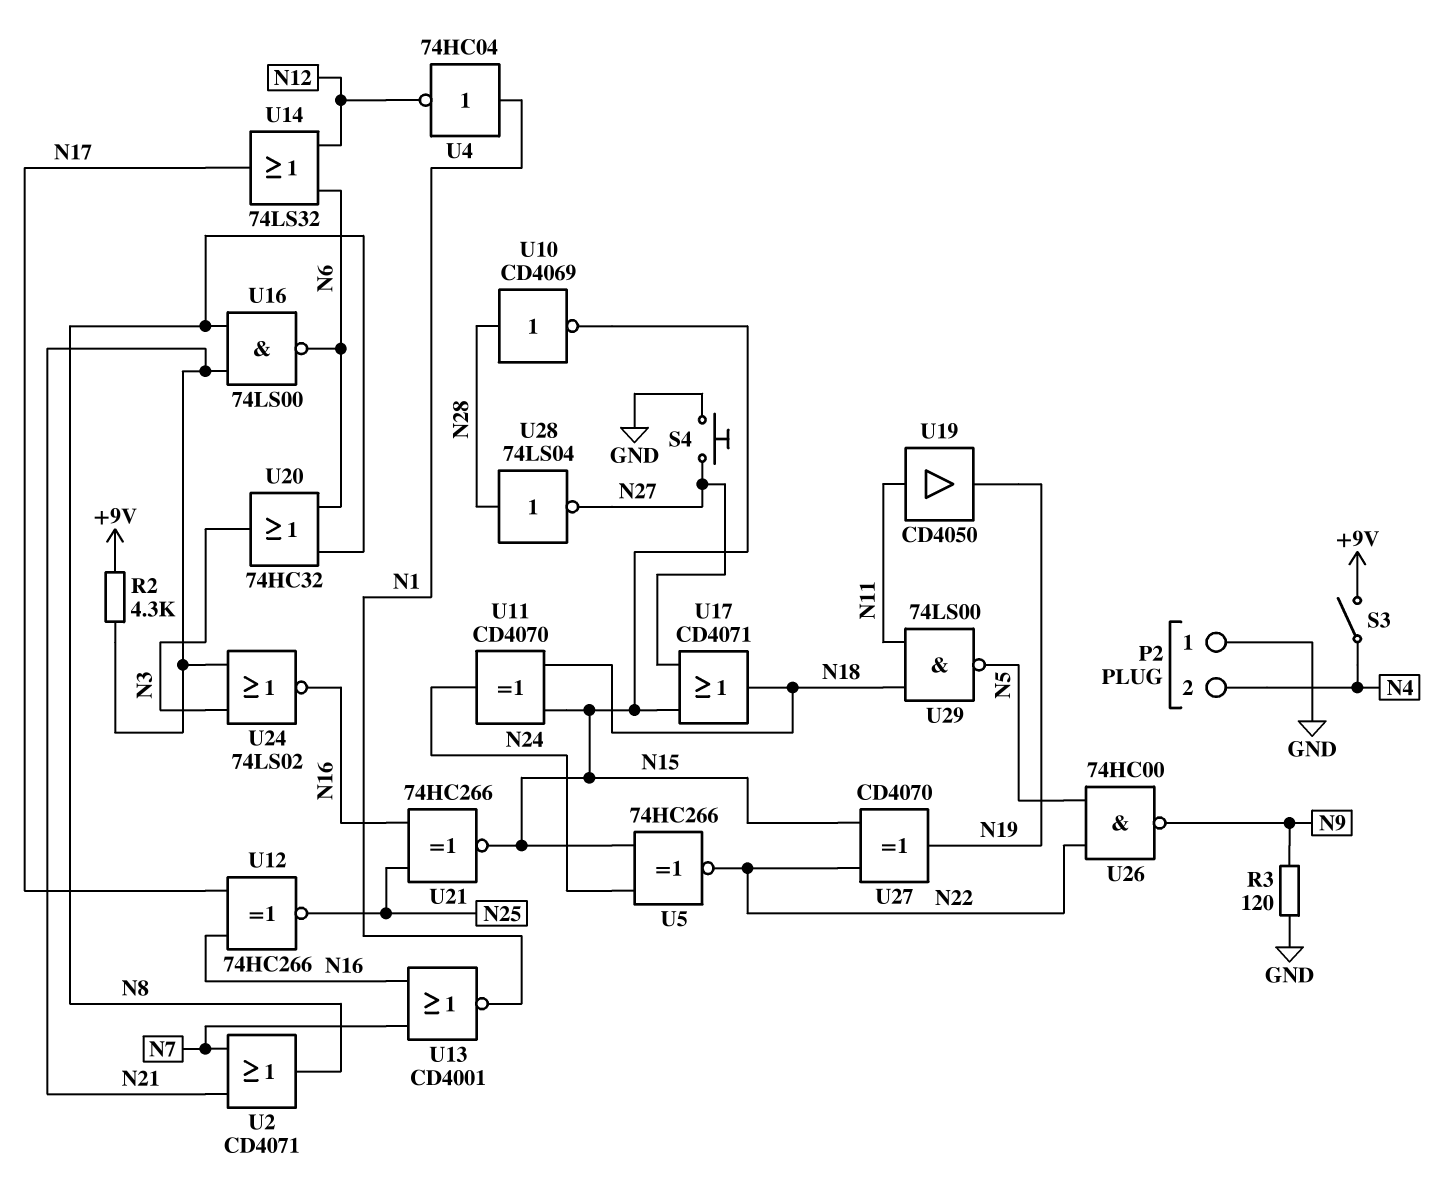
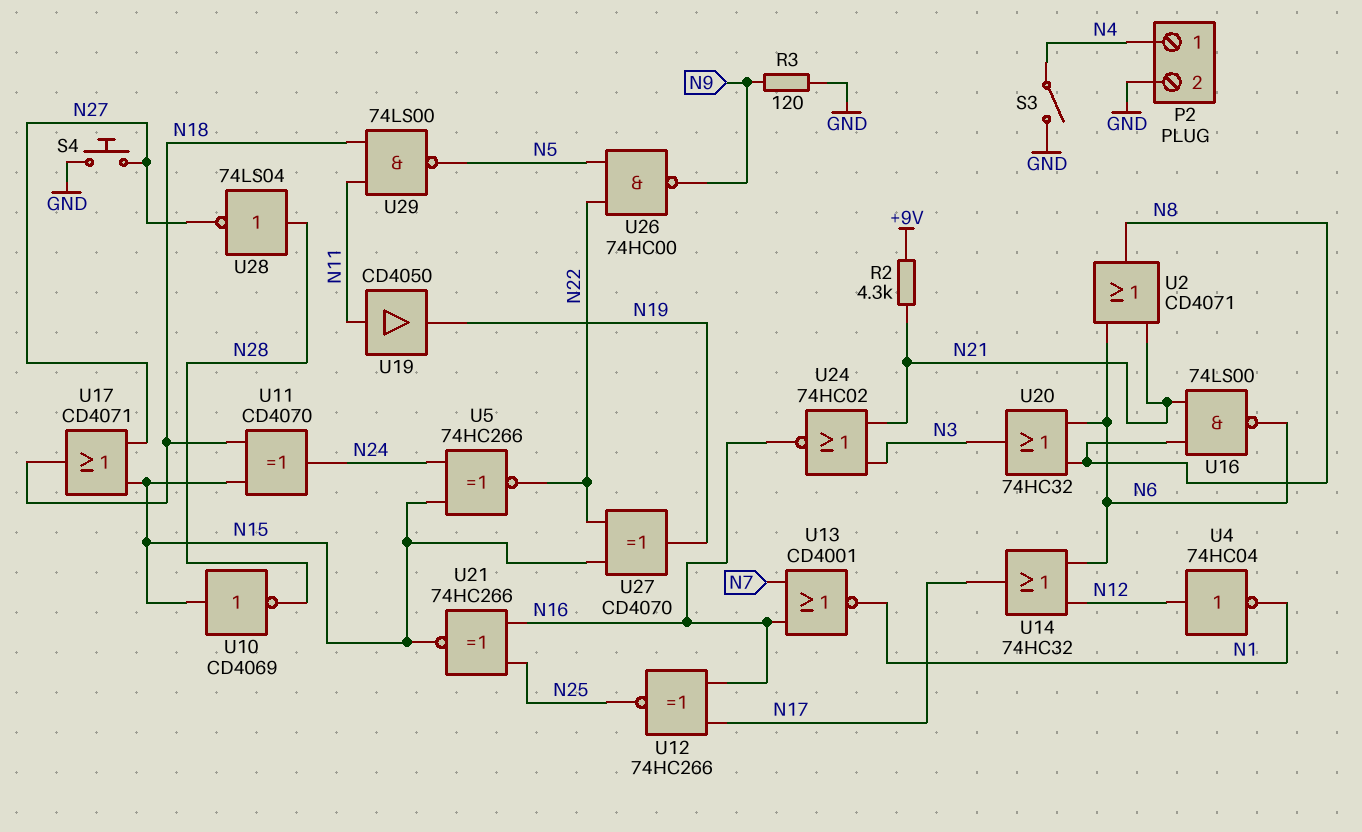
P2 pin 1: GND -> N4
P2 pin 2: N4 -> GND
S3: switch (+9V, N4) -> switch (GND, N4)
U2: OR CD4071 (in N7, in N21, out N8) -> OR CD4071 (in N6, in N21, out N8)
U4: NOT 74HC04 (in N1, out N12) -> NOT 74HC04 (in N12, out N1)
U10: NOT CD4069 (in N28, out N15) -> NOT CD4069 (in N15, out N28)
U14: OR 74LS32 (in N6, in N12, out N17) -> OR 74HC32 (in N6, in N12, out N17)
U24: NOR 74LS02 (in N3, in N21, out N16) -> NOR 74HC02 (in N3, in N21, out N16)

